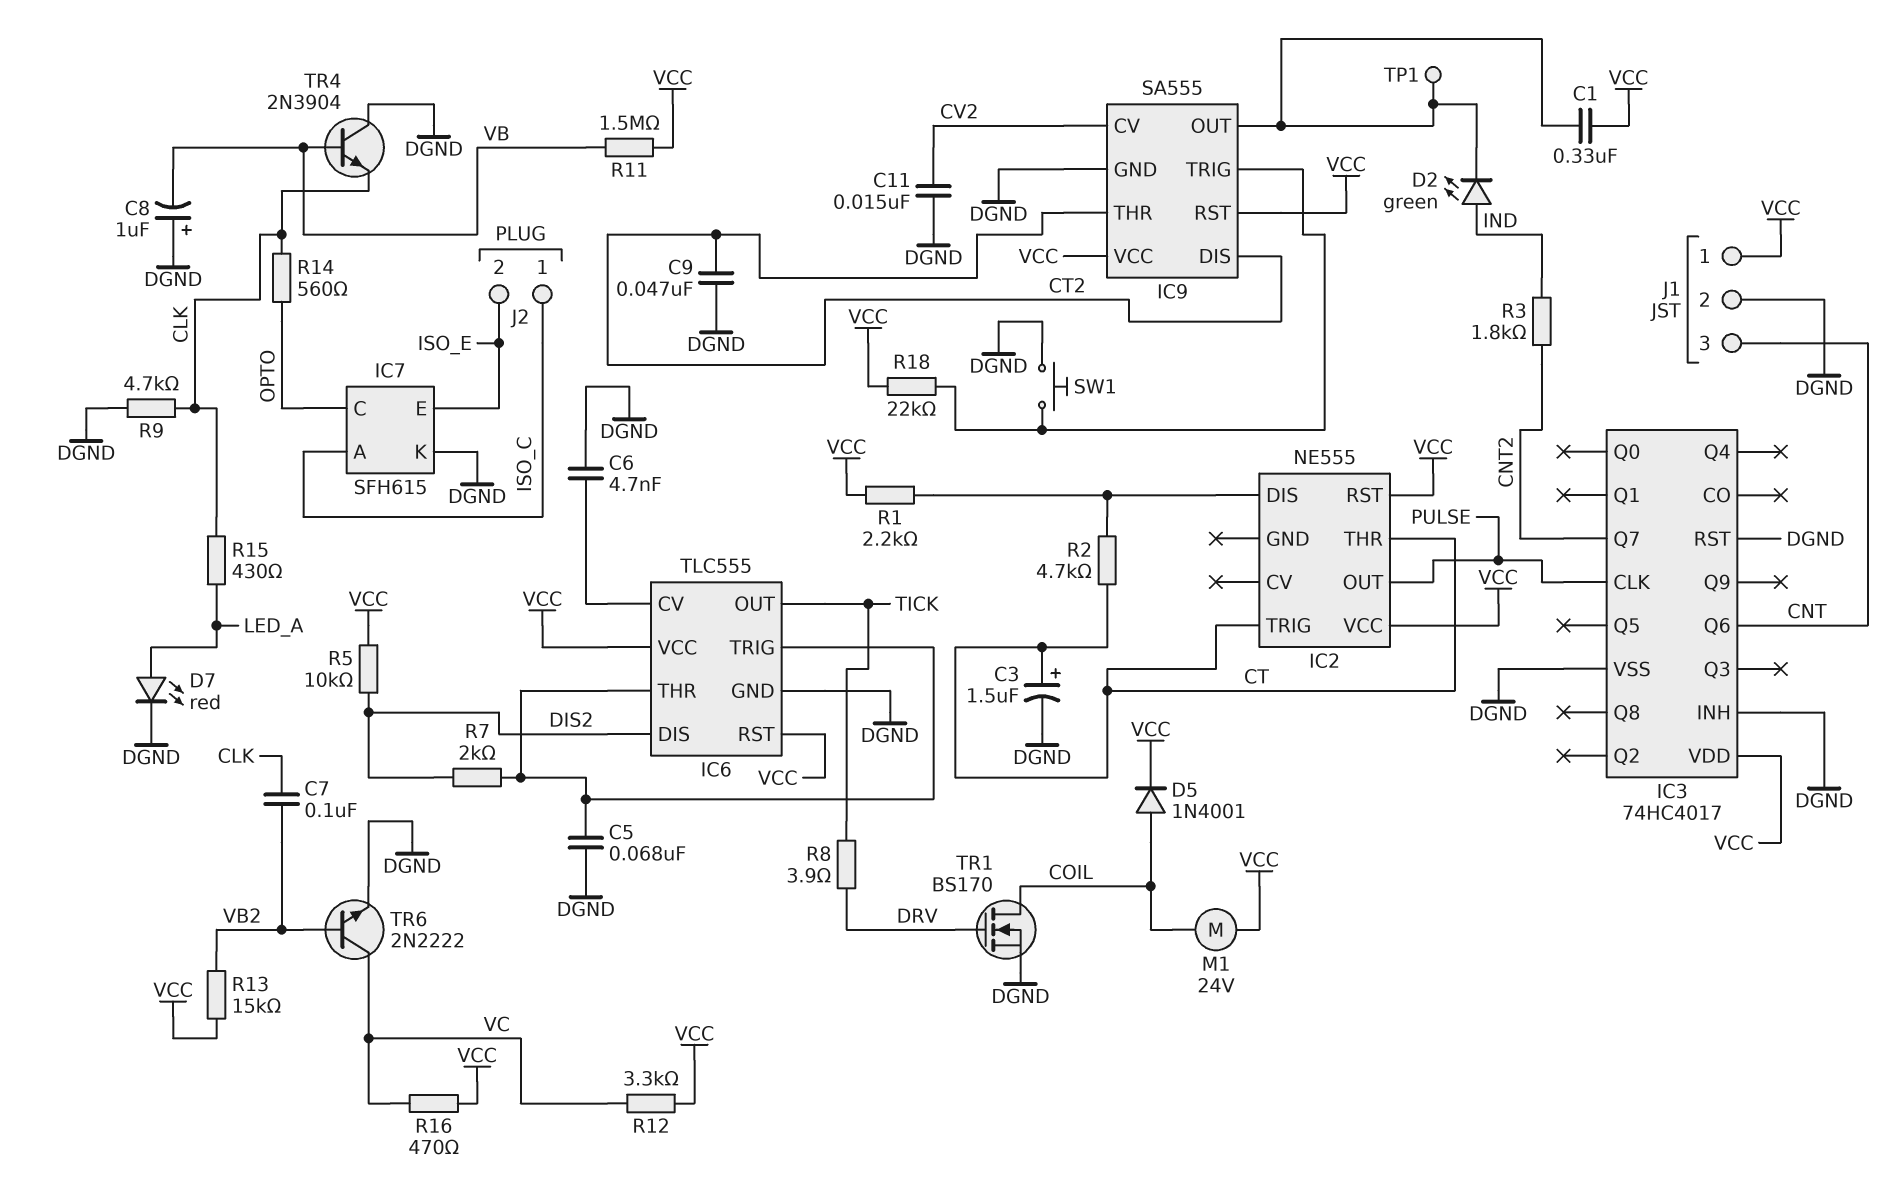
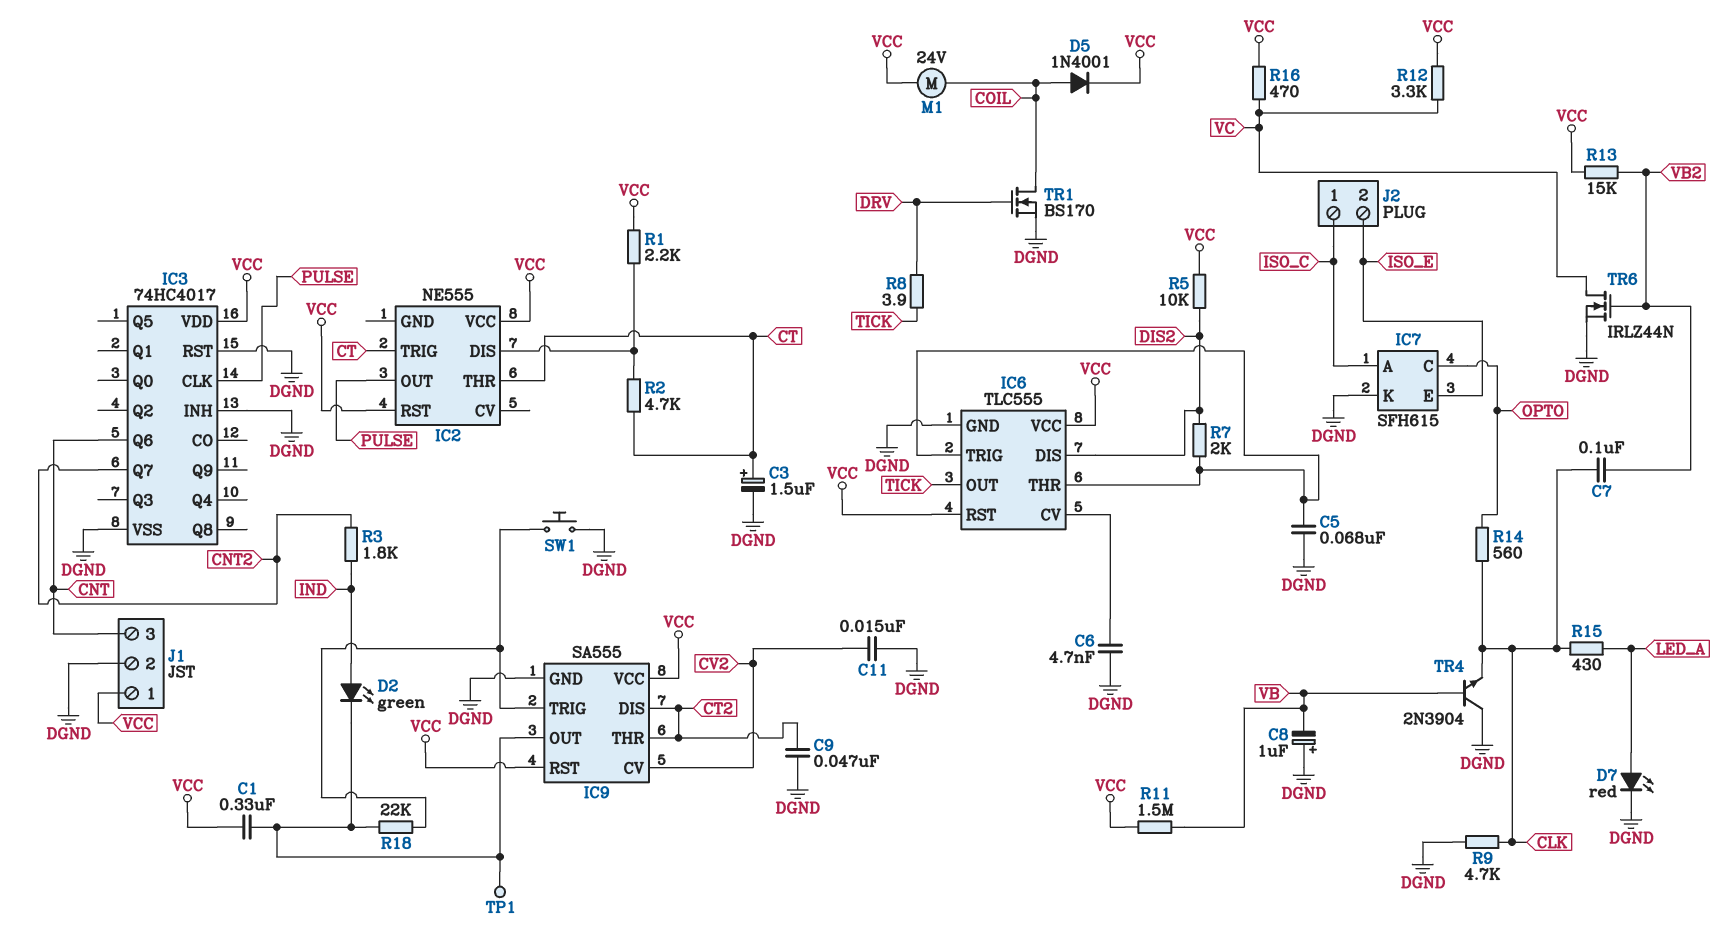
R18: 22k (IC9/TRIG, VCC) -> 22k (IC9/OUT, IC9/TRIG)
TR6: NPN 2N2222 (B VB2, C VC, E DGND) -> NMOS IRLZ44N (G VB2, D VC, S DGND)

